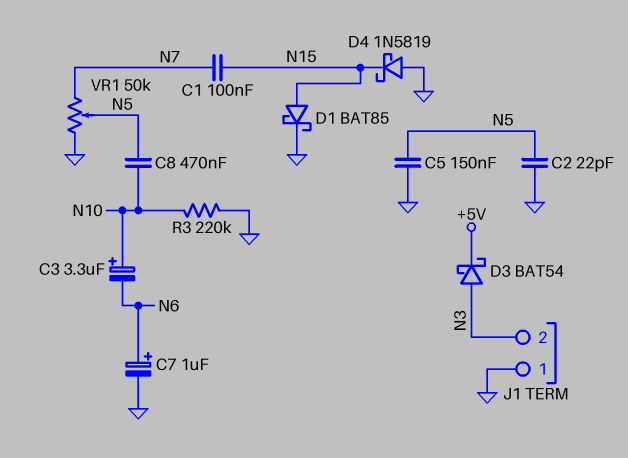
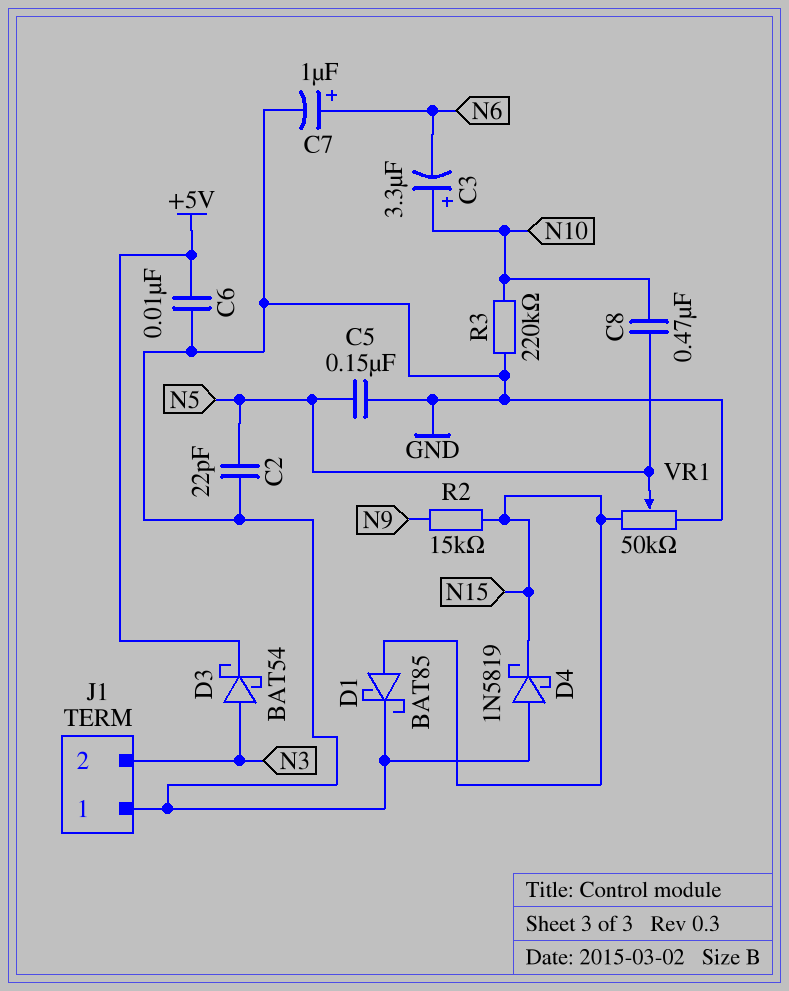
C1: 100nF (N7, N15) -> none
C6: none -> 10nF (+5V, GND)
R2: none -> 15k (N9, N15)
VR1: 50k (GND, N7, wiper N5) -> 50k (GND, N15, wiper N5)

